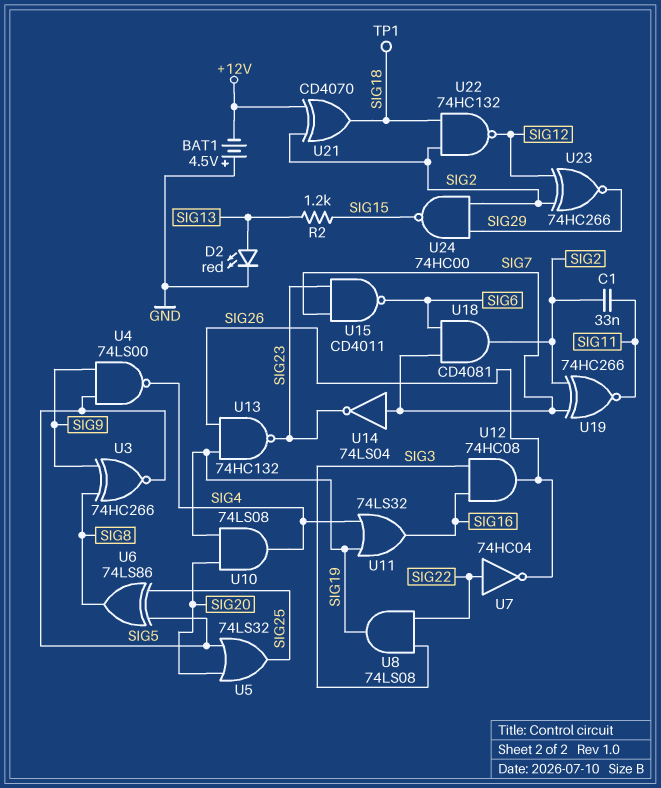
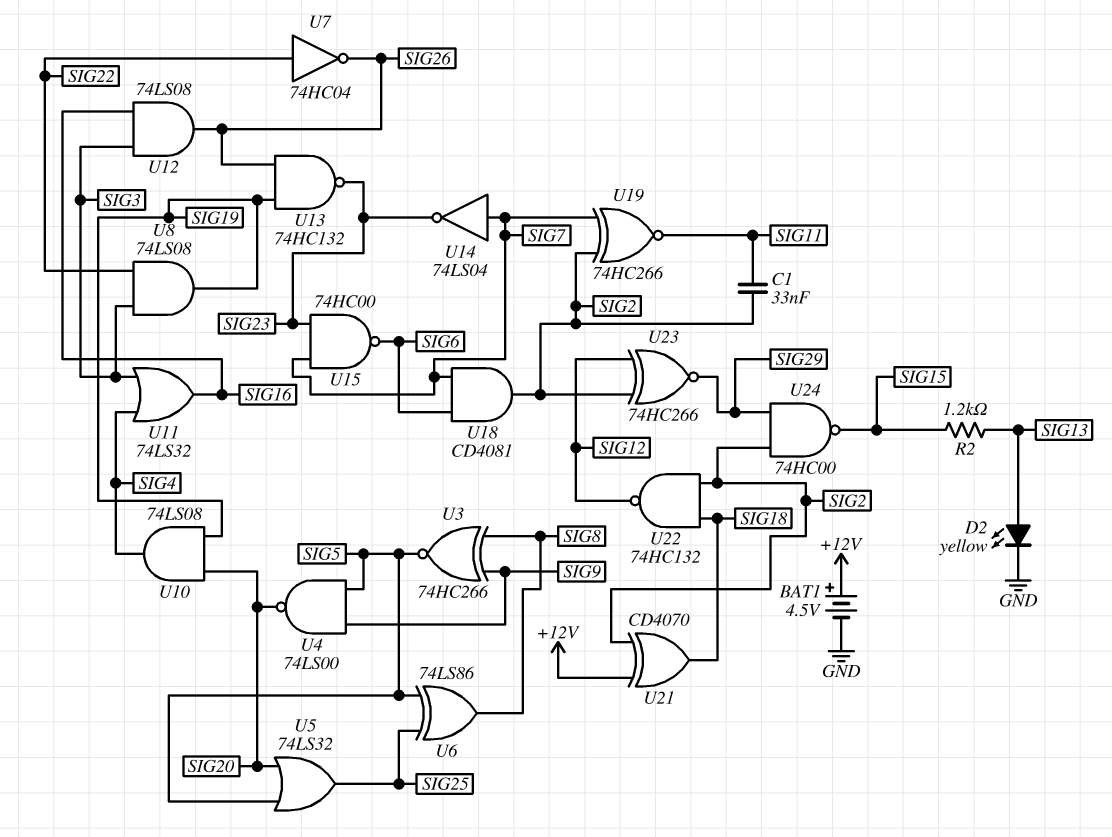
BAT1: 4.5V (plus GND, minus +12V) -> 4.5V (plus +12V, minus GND)
D2: LED red (A SIG13, K GND) -> LED yellow (A SIG13, K GND)
TP1: test point (SIG18) -> none
U4: NAND 74LS00 (in SIG5, in SIG9, out SIG4) -> NAND 74LS00 (in SIG5, in SIG9, out SIG20)
U11: OR 74LS32 (in SIG4, in SIG19, out SIG16) -> OR 74LS32 (in SIG3, in SIG4, out SIG16)
U12: AND 74HC08 (in SIG3, in SIG16, out SIG26) -> AND 74LS08 (in SIG3, in SIG16, out SIG26)
U15: NAND CD4011 (in SIG7, in SIG23, out SIG6) -> NAND 74HC00 (in SIG7, in SIG23, out SIG6)

